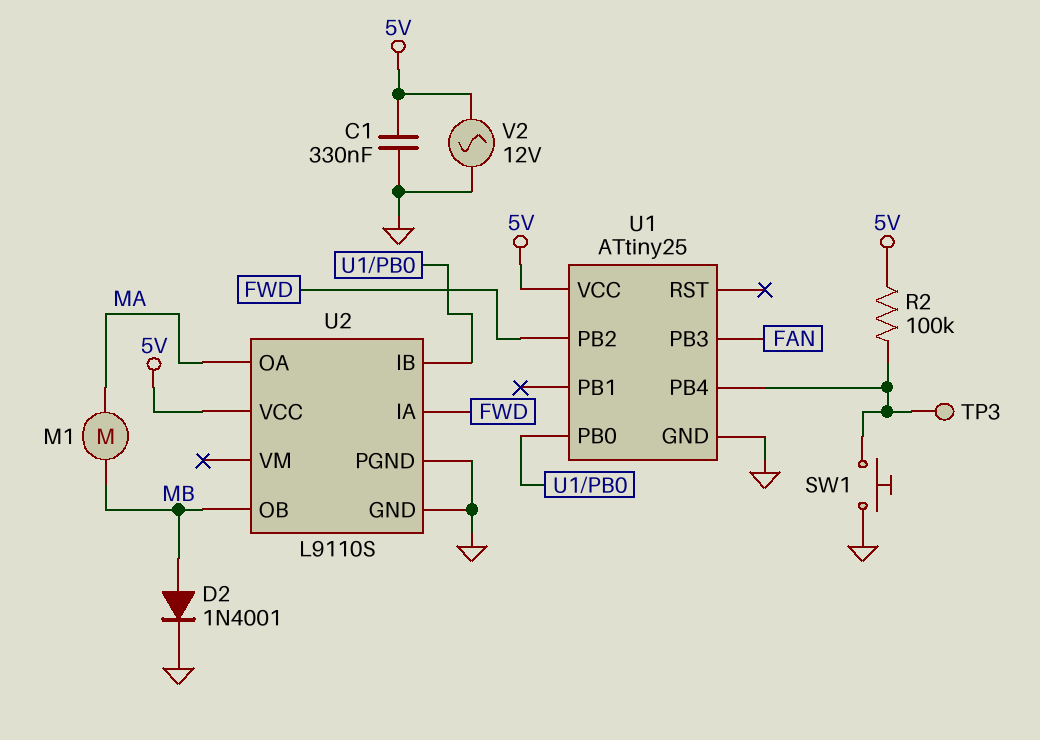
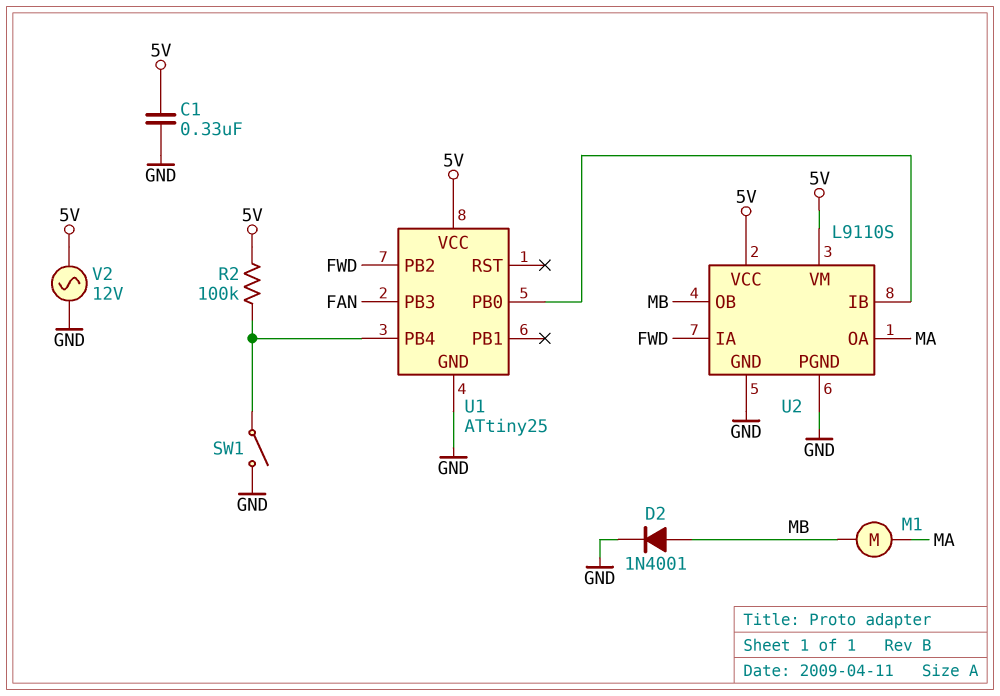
SW1: button (GND, U1/PB4) -> switch (GND, U1/PB4)
TP3: test point (U1/PB4) -> none
U2 pin VM: none -> 5V

